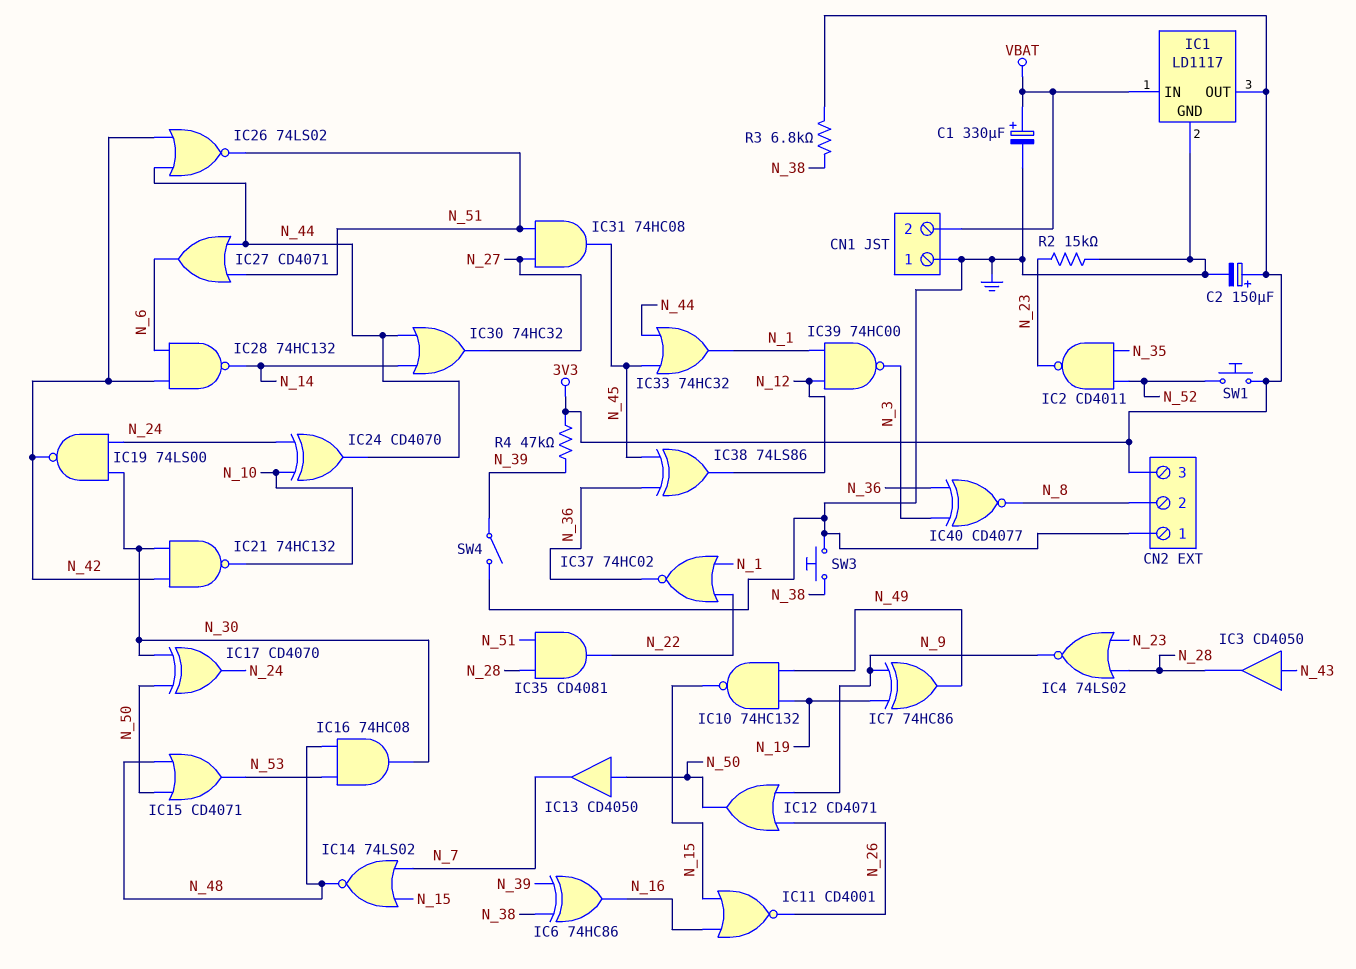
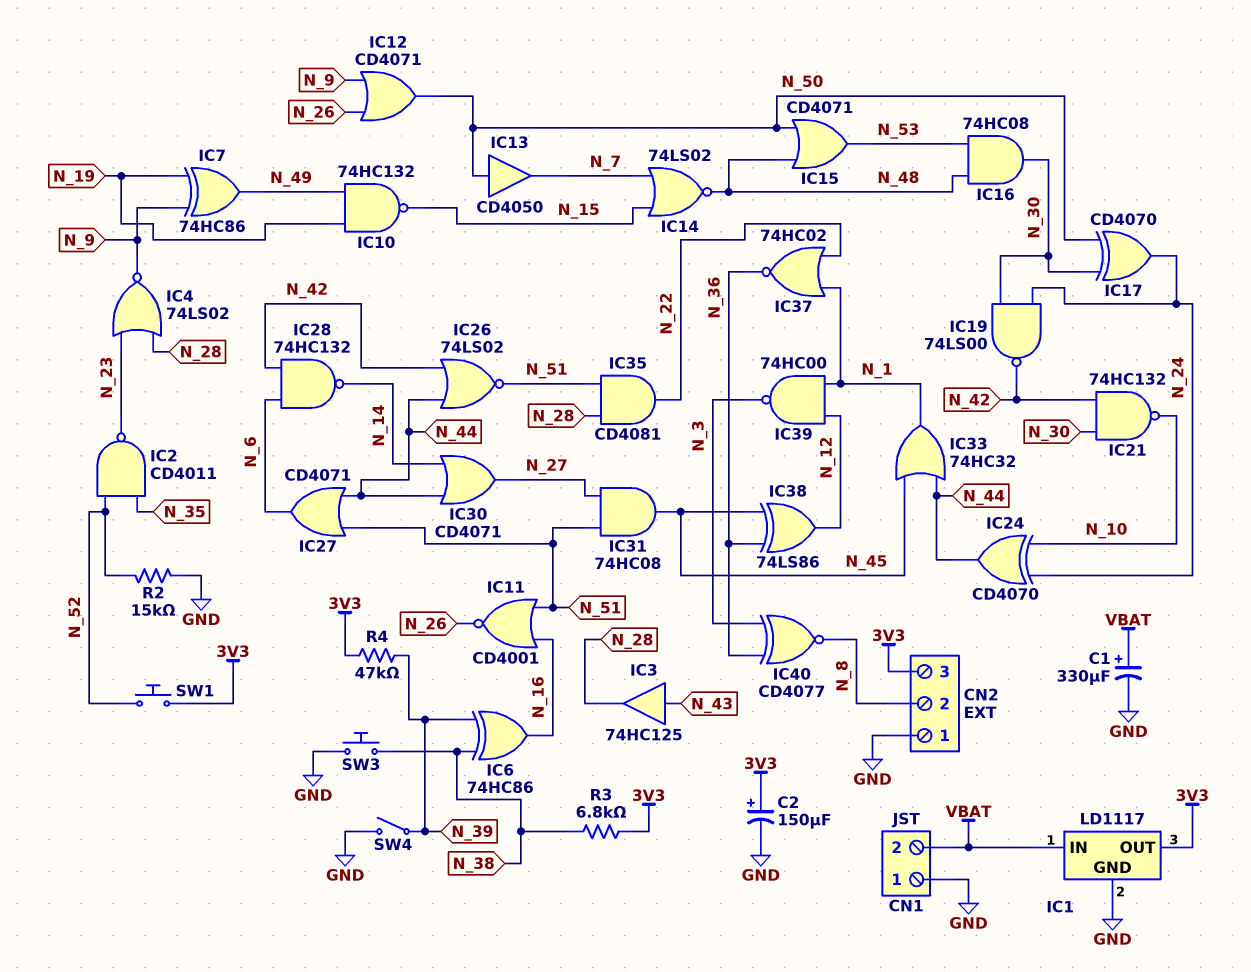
IC3: buffer CD4050 (in N_43, out N_28) -> buffer 74HC125 (in N_43, out N_28)
IC11: NOR CD4001 (in N_15, in N_16, out N_26) -> NOR CD4001 (in N_16, in N_51, out N_26)
IC30: OR 74HC32 (in N_14, in N_44, out N_27) -> OR CD4071 (in N_14, in N_44, out N_27)
R2: 15k (GND, N_23) -> 15k (GND, N_52)

